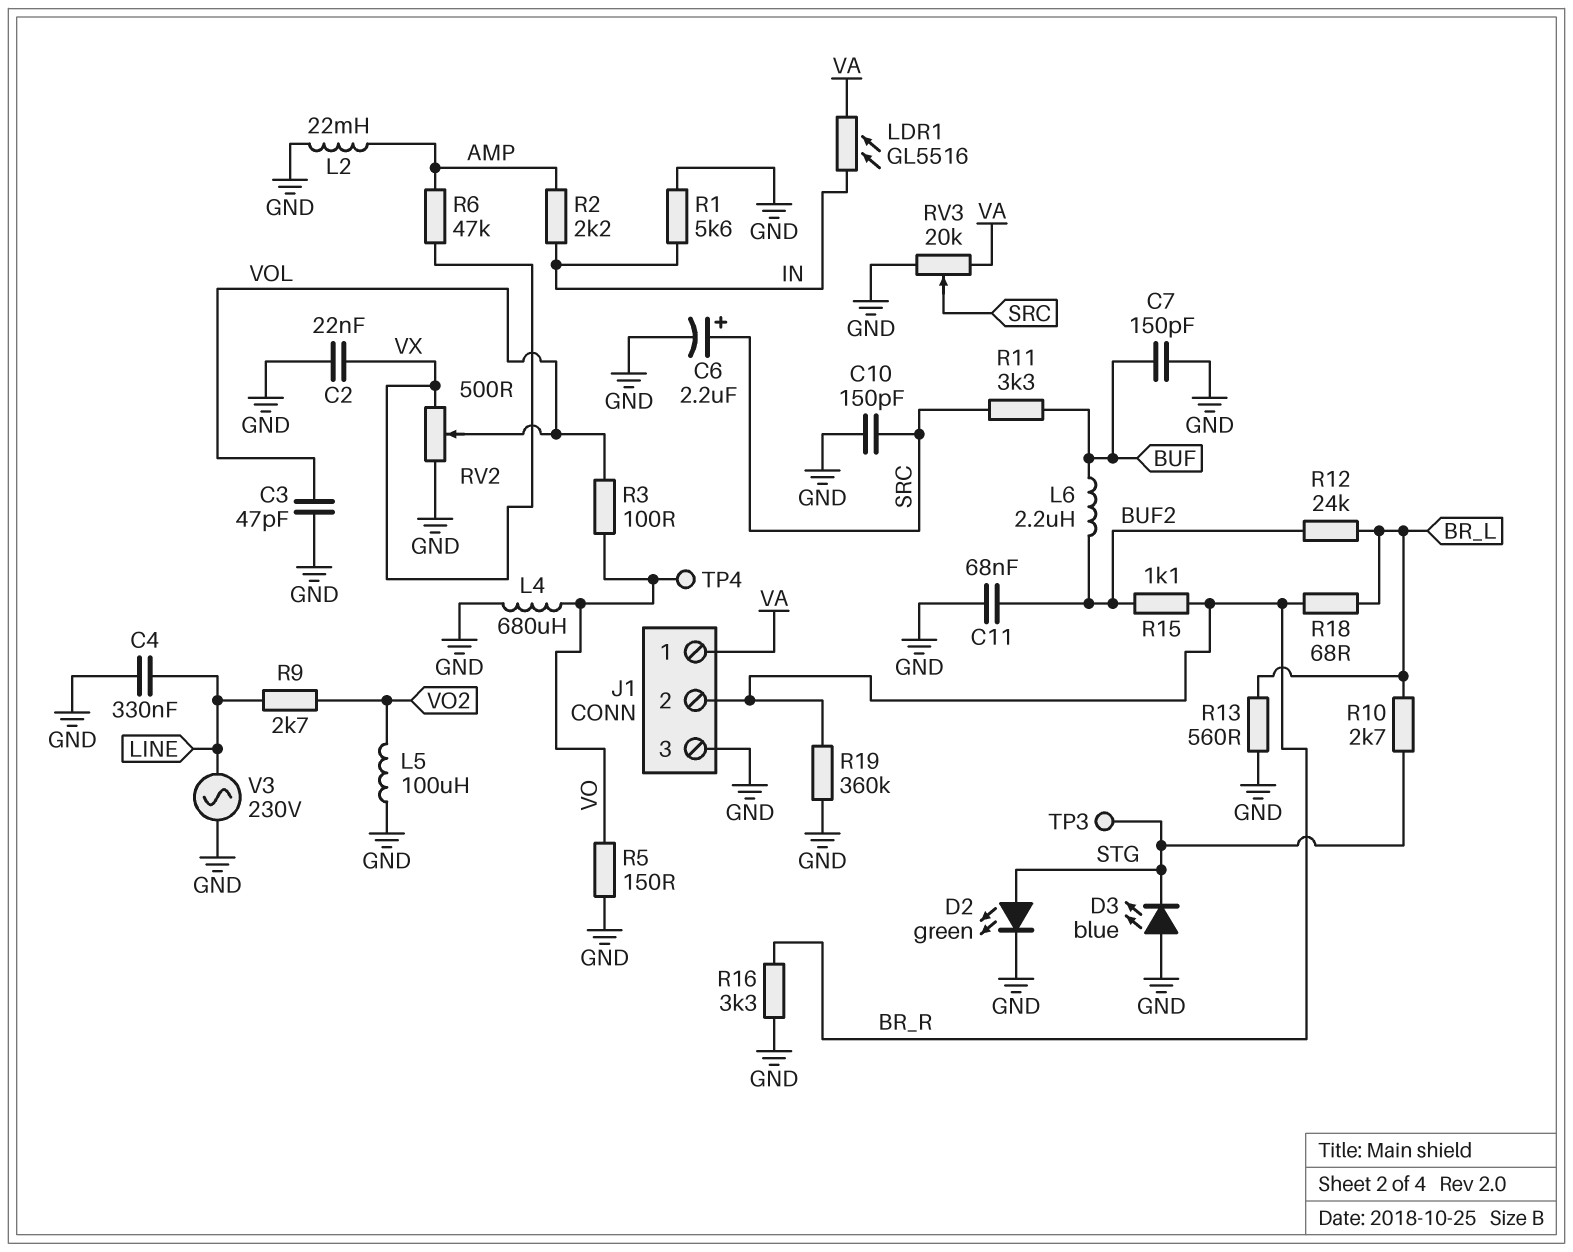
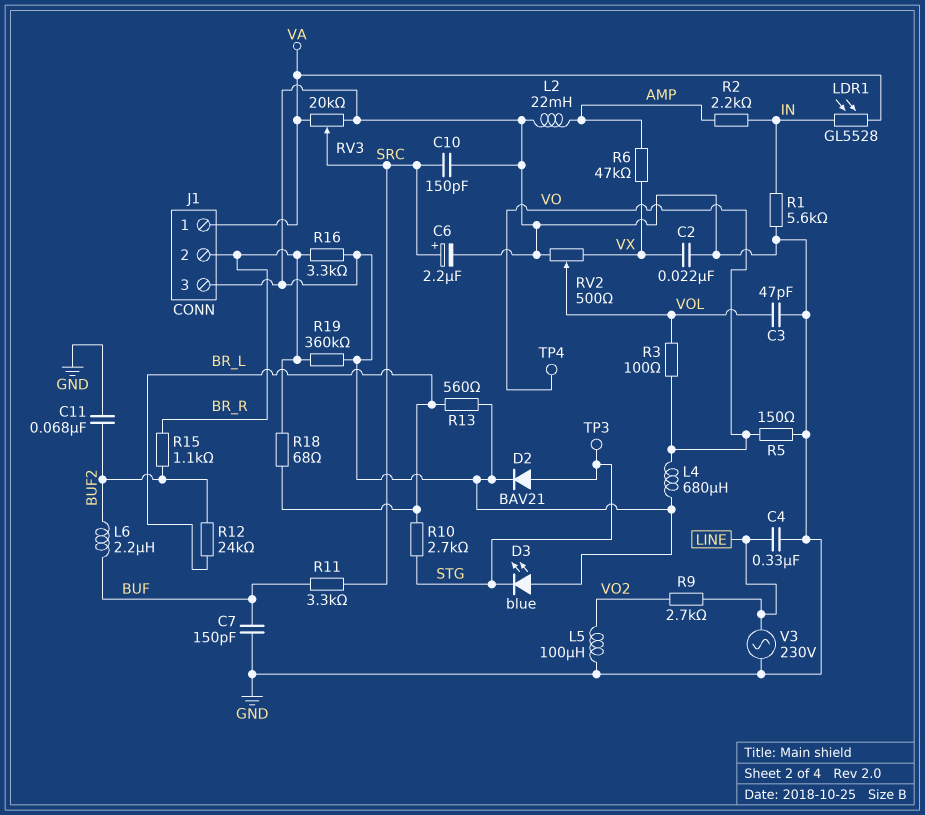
D2: LED green (A STG, K GND) -> diode BAV21 (A STG, K GND)
LDR1: GL5516 (IN, VA) -> GL5528 (IN, VA)

